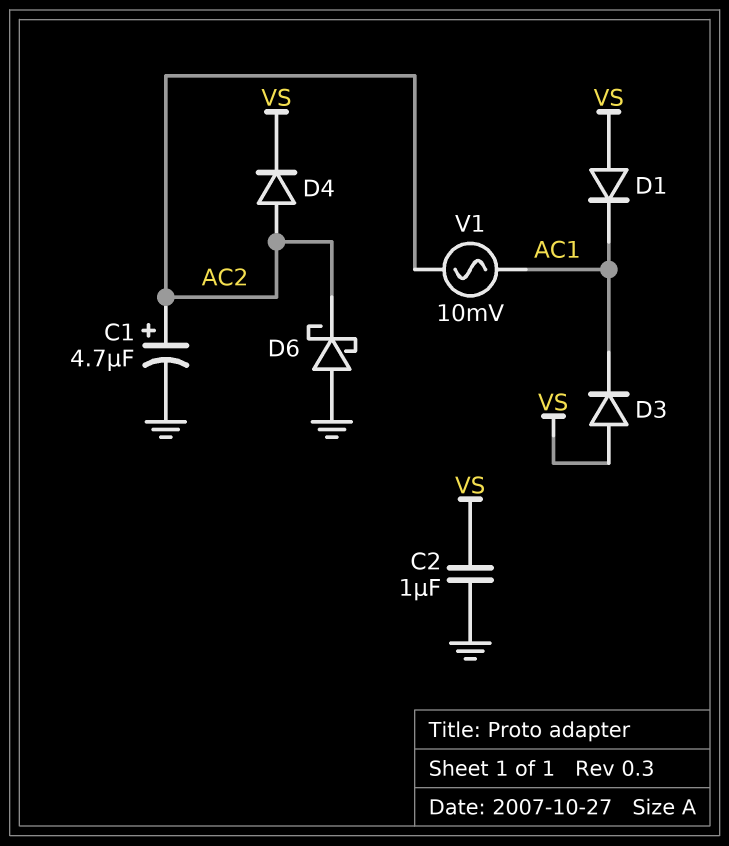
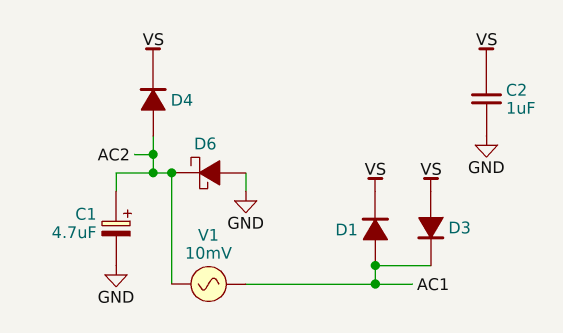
D1: diode (A VS, K AC1) -> diode (A AC1, K VS)

